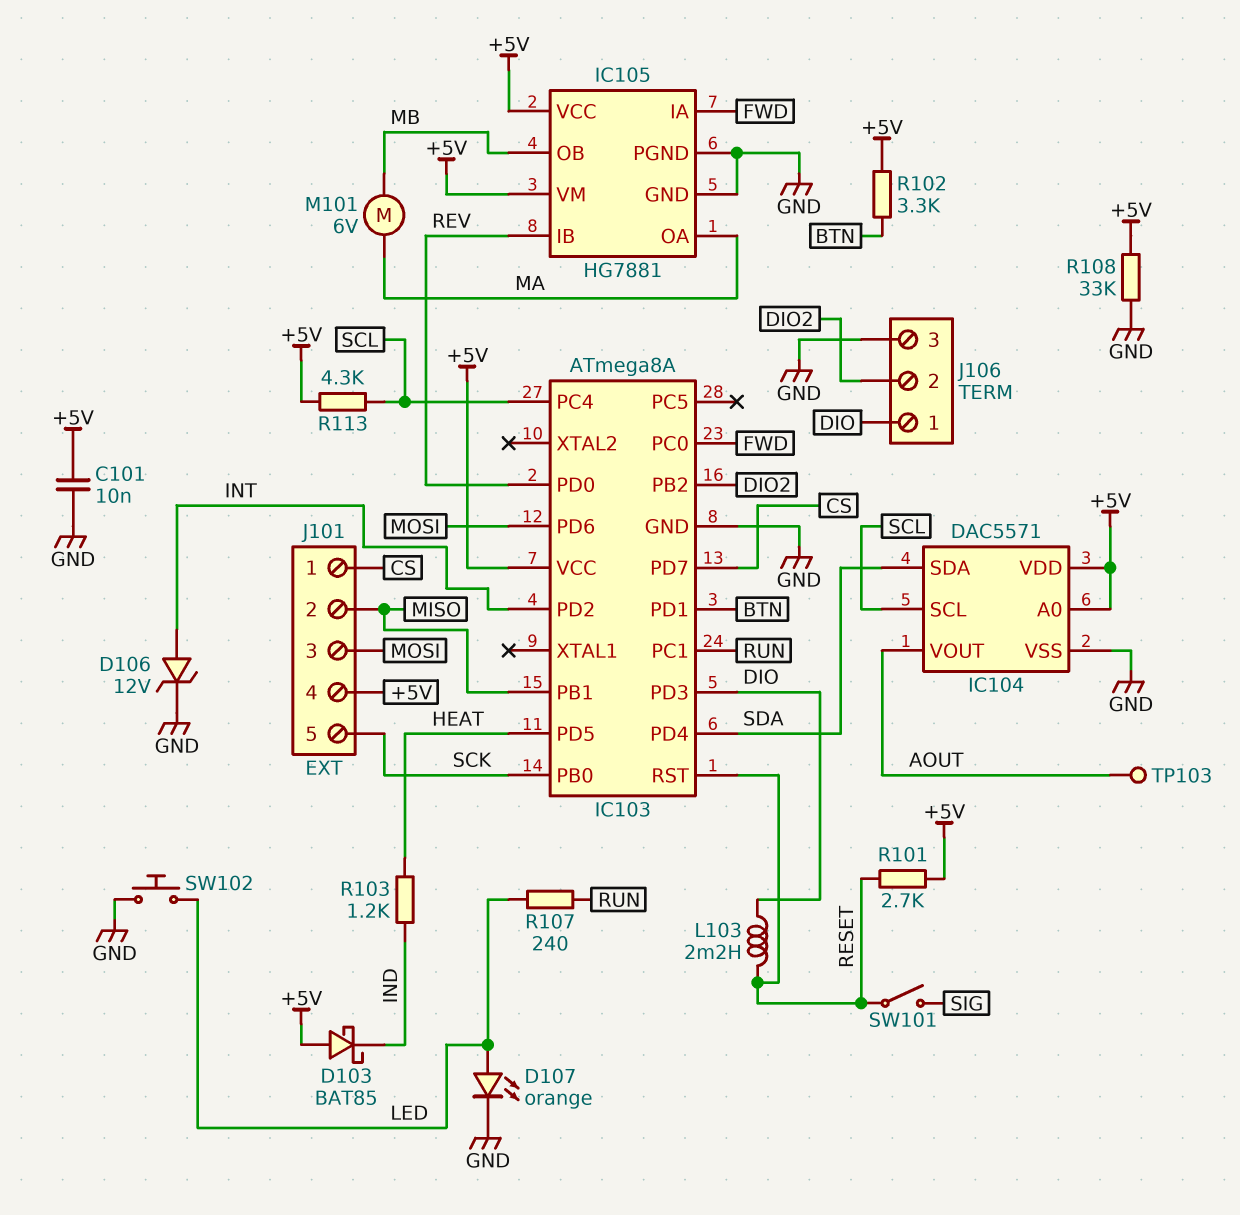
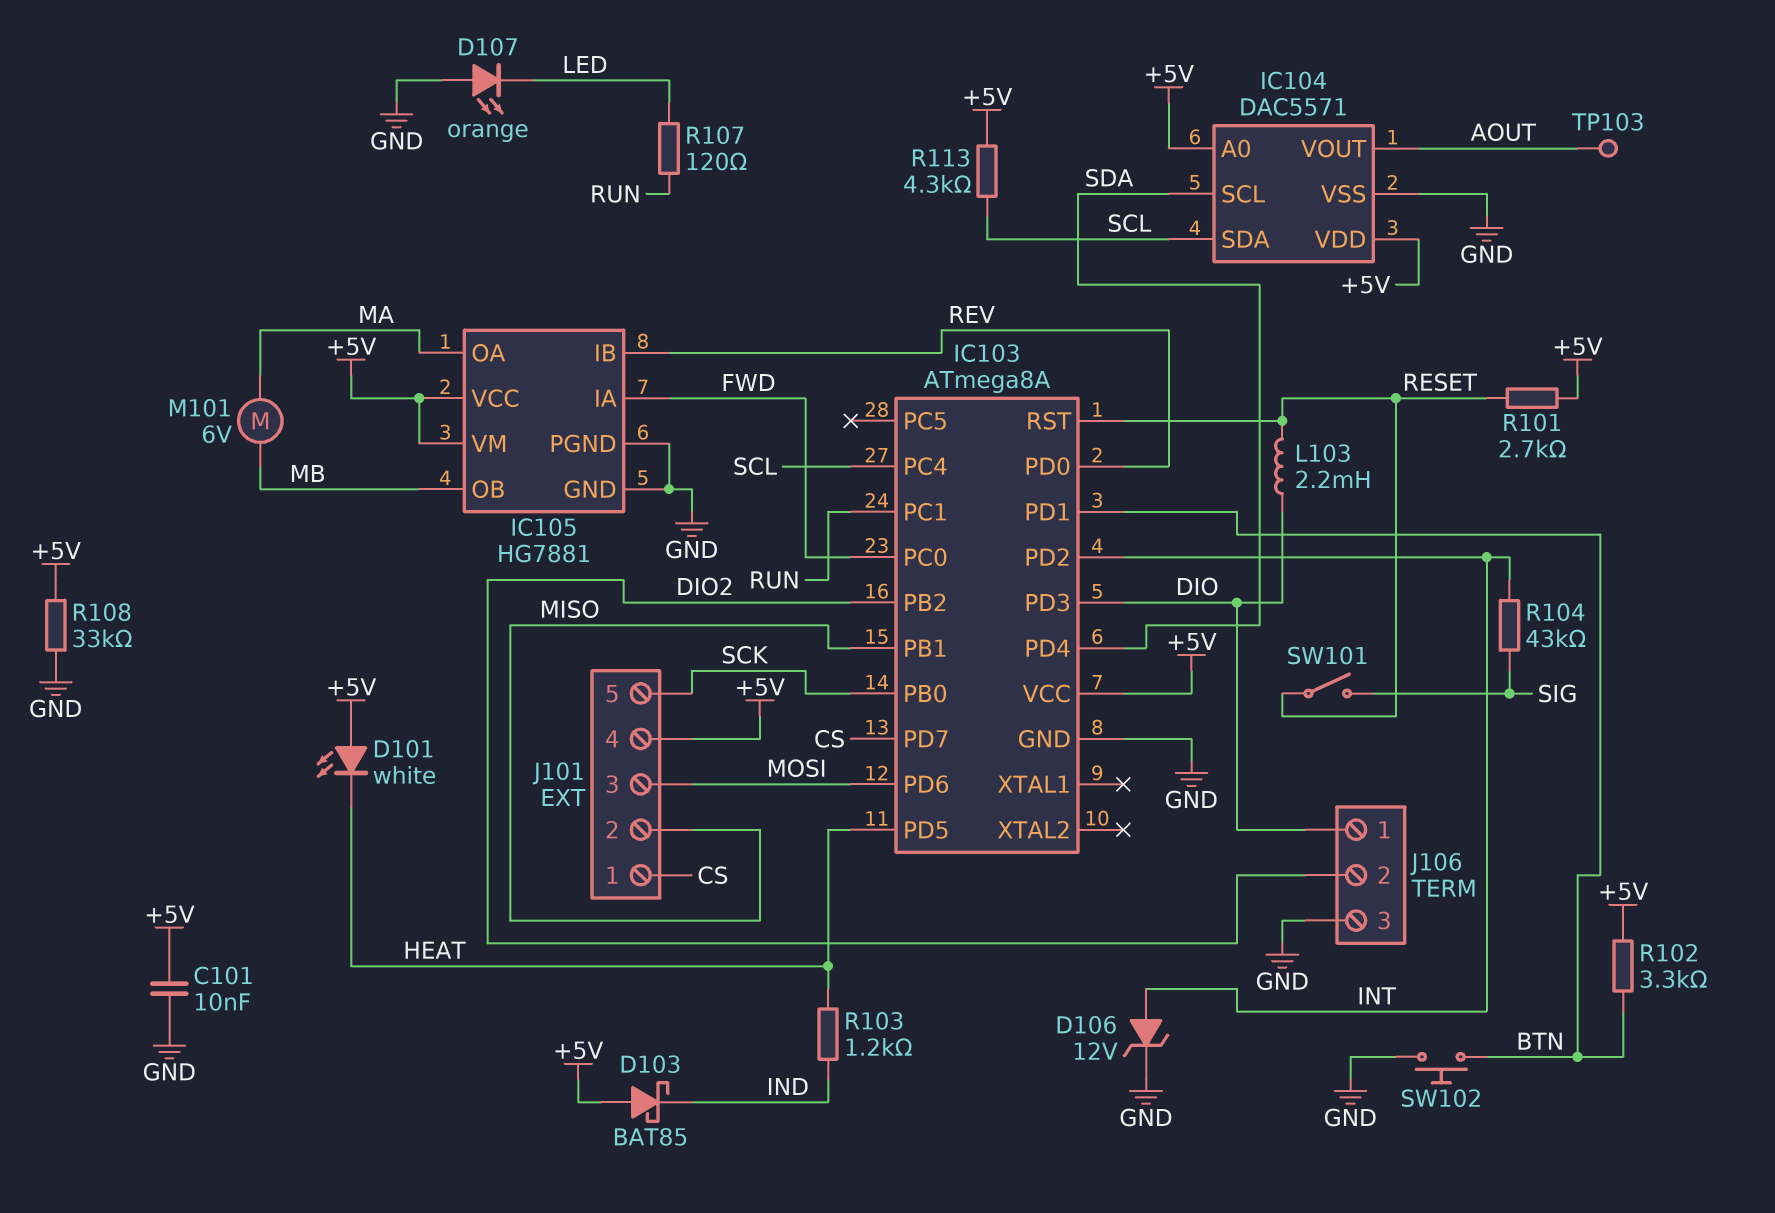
D101: none -> LED white (A +5V, K HEAT)
D107: LED orange (A LED, K GND) -> LED orange (A GND, K LED)
IC104 pin SCL: SCL -> SDA
IC104 pin SDA: SDA -> SCL
R104: none -> 43k (INT, SIG)
R107: 240 (LED, RUN) -> 120 (LED, RUN)
SW102: button (GND, LED) -> button (BTN, GND)

